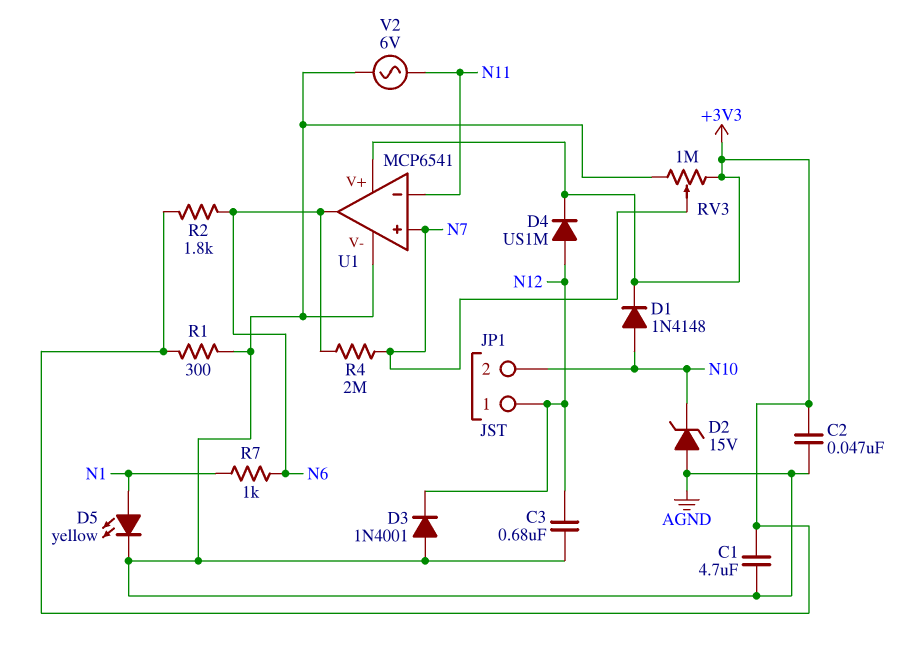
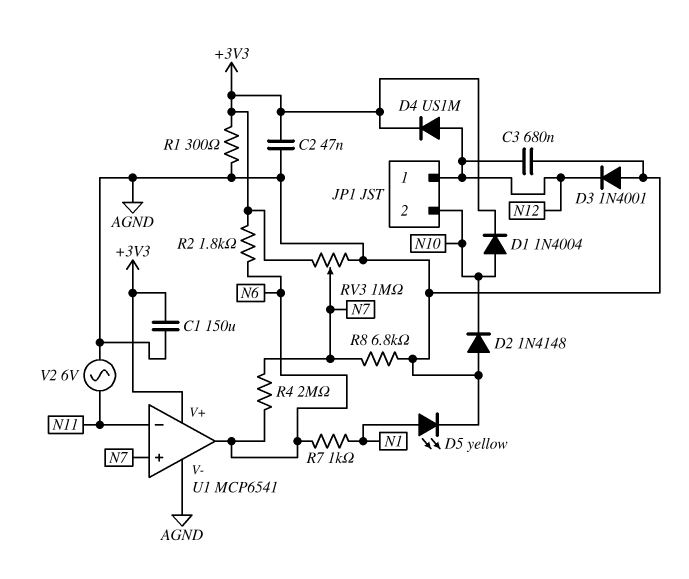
C1: 4.7uF (+3V3, AGND) -> 150uF (+3V3, AGND)
D1: diode 1N4148 (A N10, K +3V3) -> diode 1N4004 (A N10, K +3V3)
D2: zener 15V (A AGND, K N10) -> diode 1N4148 (A AGND, K N10)
R8: none -> 6.8k (AGND, N7)

